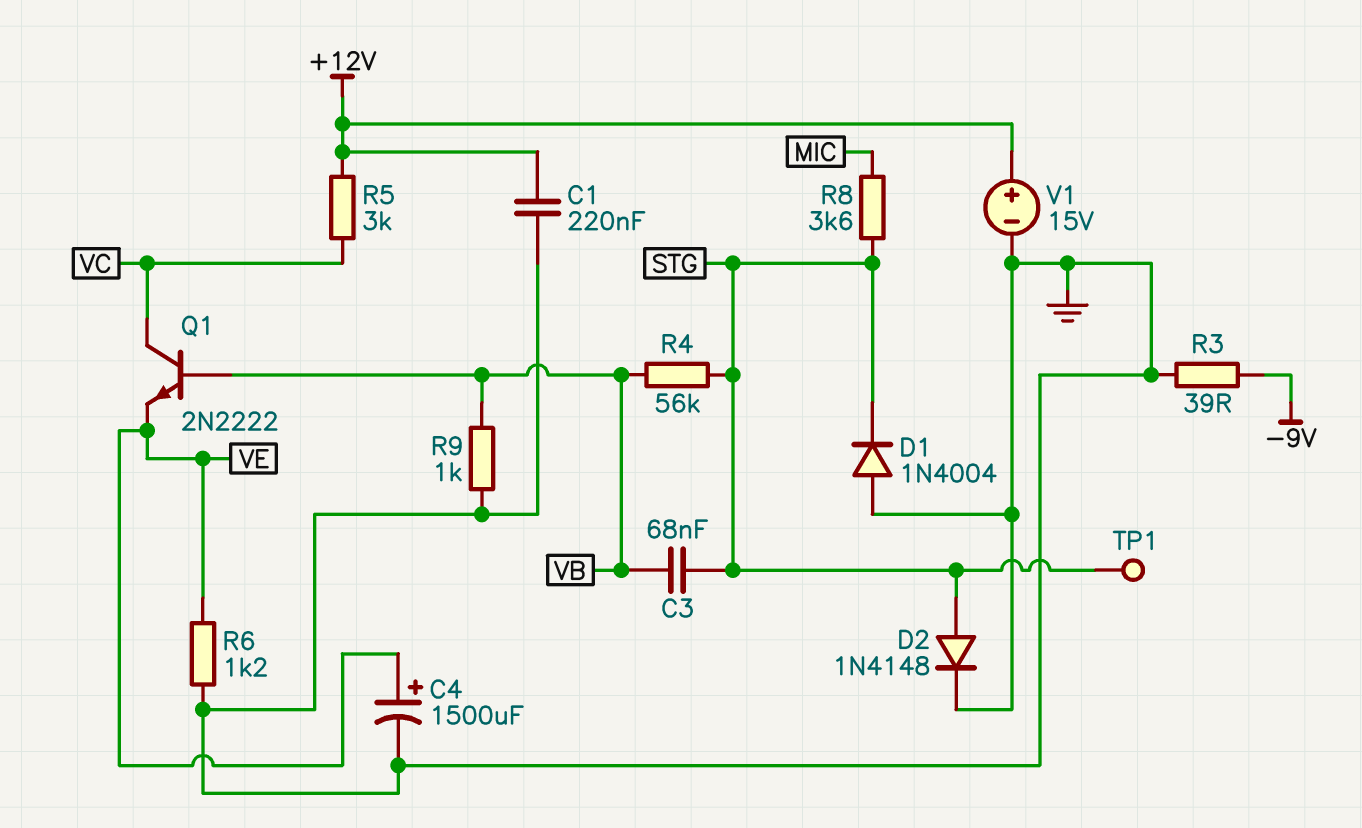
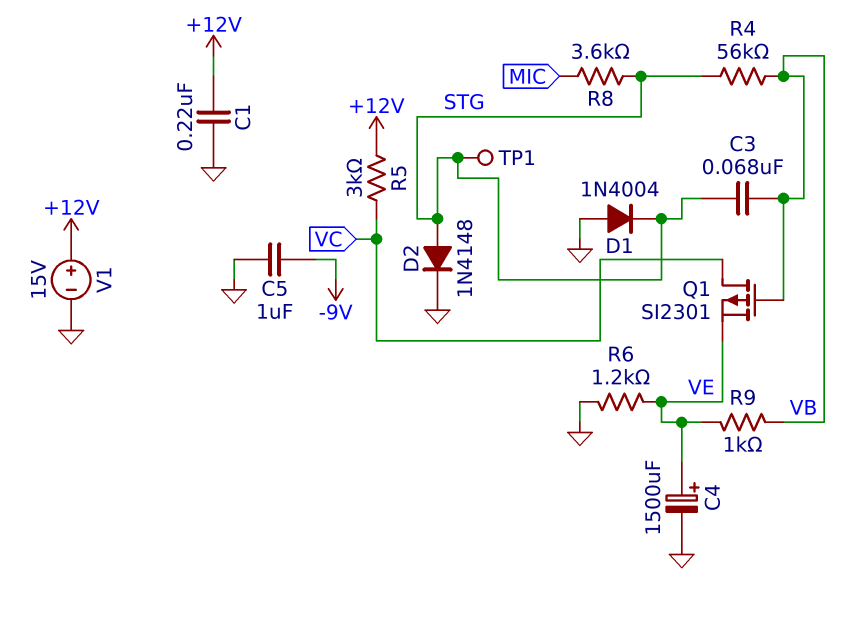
C5: none -> 1uF (-9V, GND)
Q1: NPN 2N2222 (B VB, C VC, E VE) -> PMOS SI2301 (G VB, D VC, S VE)
R3: 39 (-9V, GND) -> none
R9: 1k (GND, VB) -> 1k (VB, VE)

